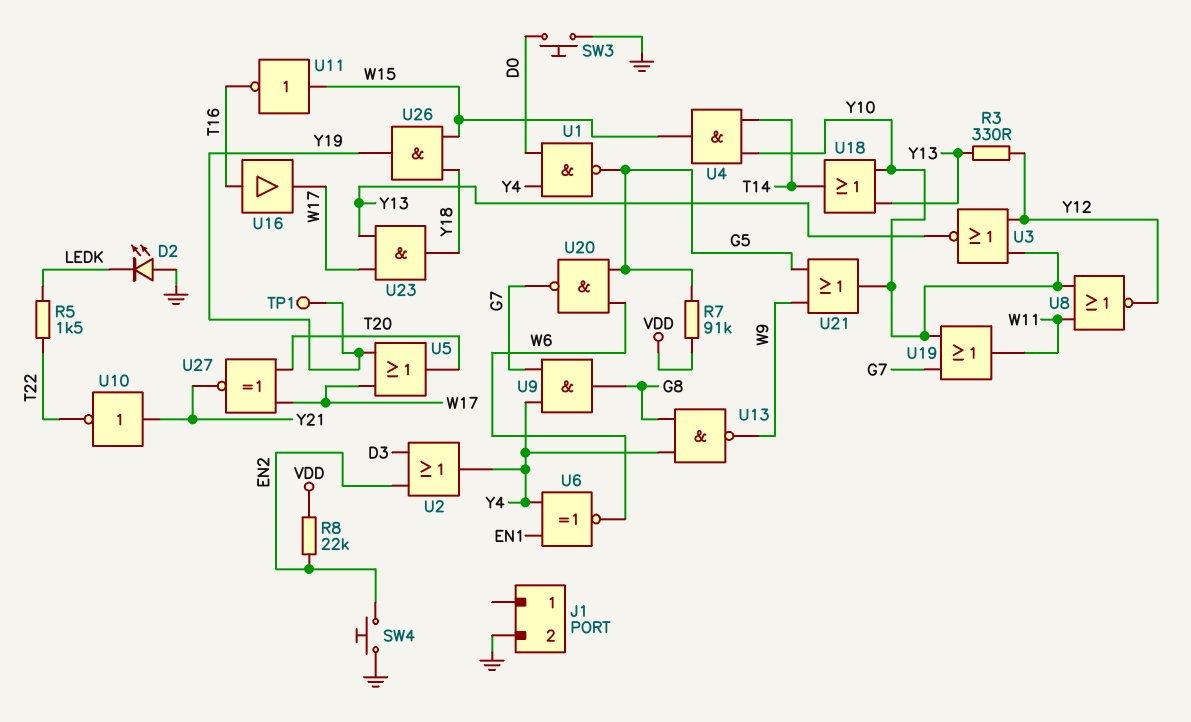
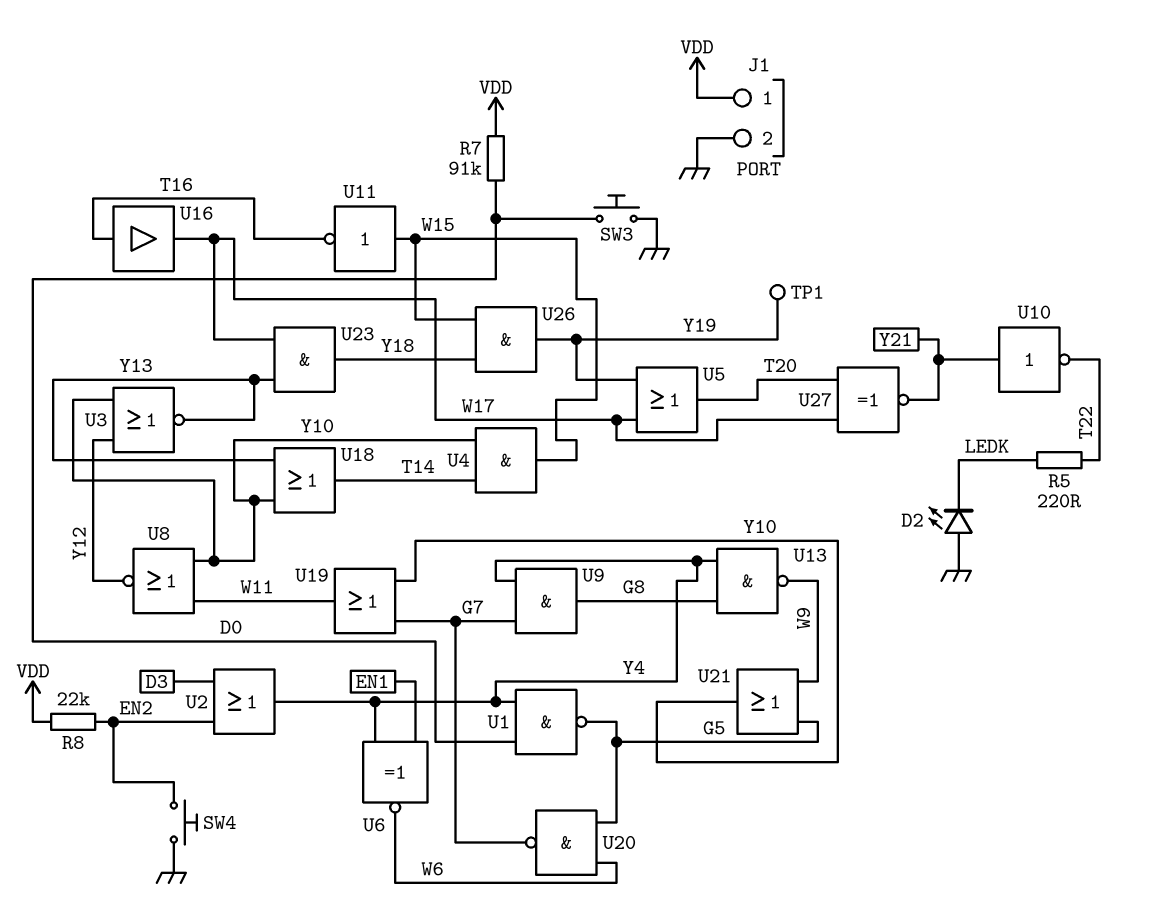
J1 pin 1: none -> VDD
R3: 330 (Y12, Y13) -> none
R5: 1.5k (LEDK, T22) -> 220 (LEDK, T22)
R7: 91k (G5, VDD) -> 91k (D0, VDD)

